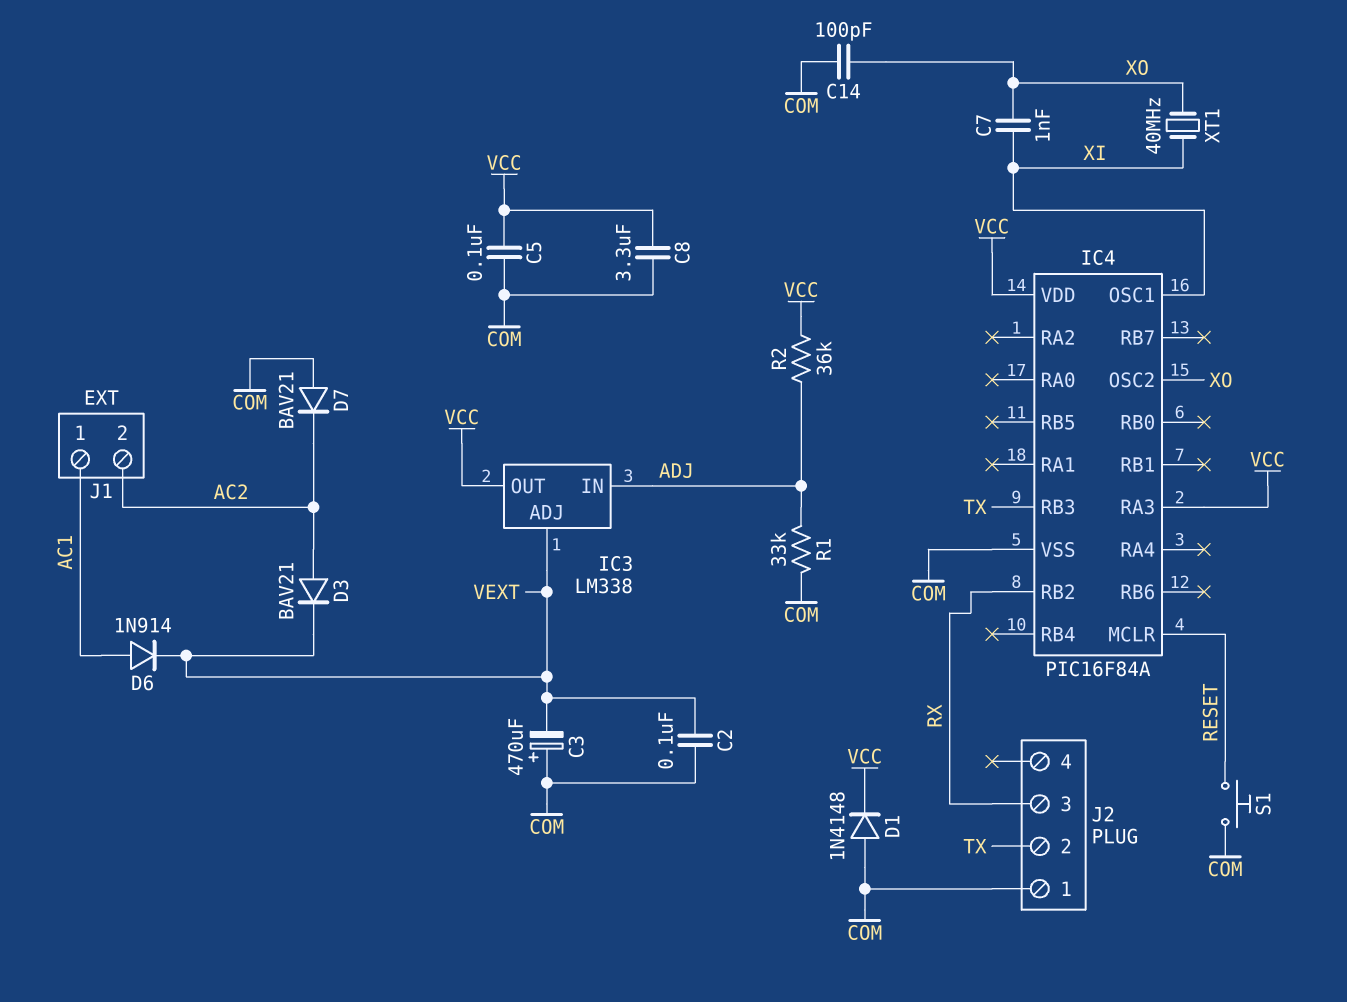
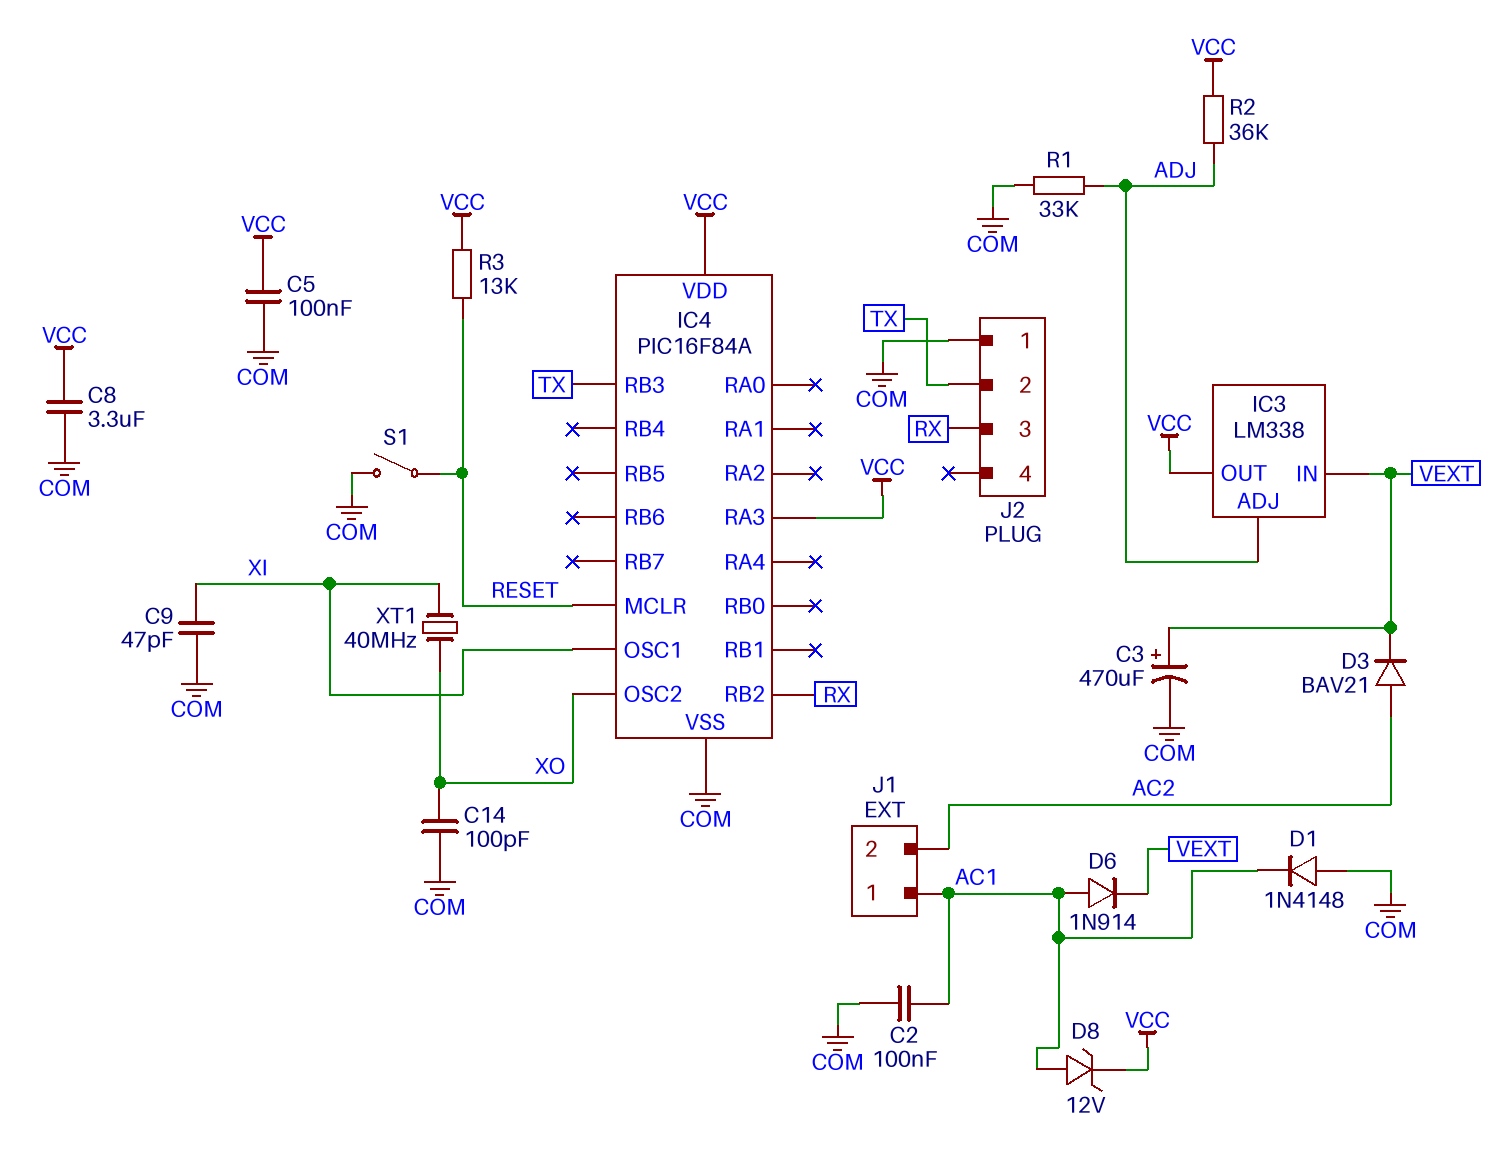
C2: 100nF (COM, VEXT) -> 100nF (AC1, COM)
C3: 470uF (plus COM, minus VEXT) -> 470uF (plus VEXT, minus COM)
C7: 1nF (XI, XO) -> none
C9: none -> 47pF (COM, XI)
D1: diode 1N4148 (A COM, K VCC) -> diode 1N4148 (A COM, K AC1)
D7: diode BAV21 (A COM, K AC2) -> none
D8: none -> zener 12V (A AC1, K VCC)
IC3 pin ADJ: VEXT -> ADJ
IC3 pin IN: ADJ -> VEXT
R3: none -> 13k (RESET, VCC)
S1: button (COM, RESET) -> switch (COM, RESET)

